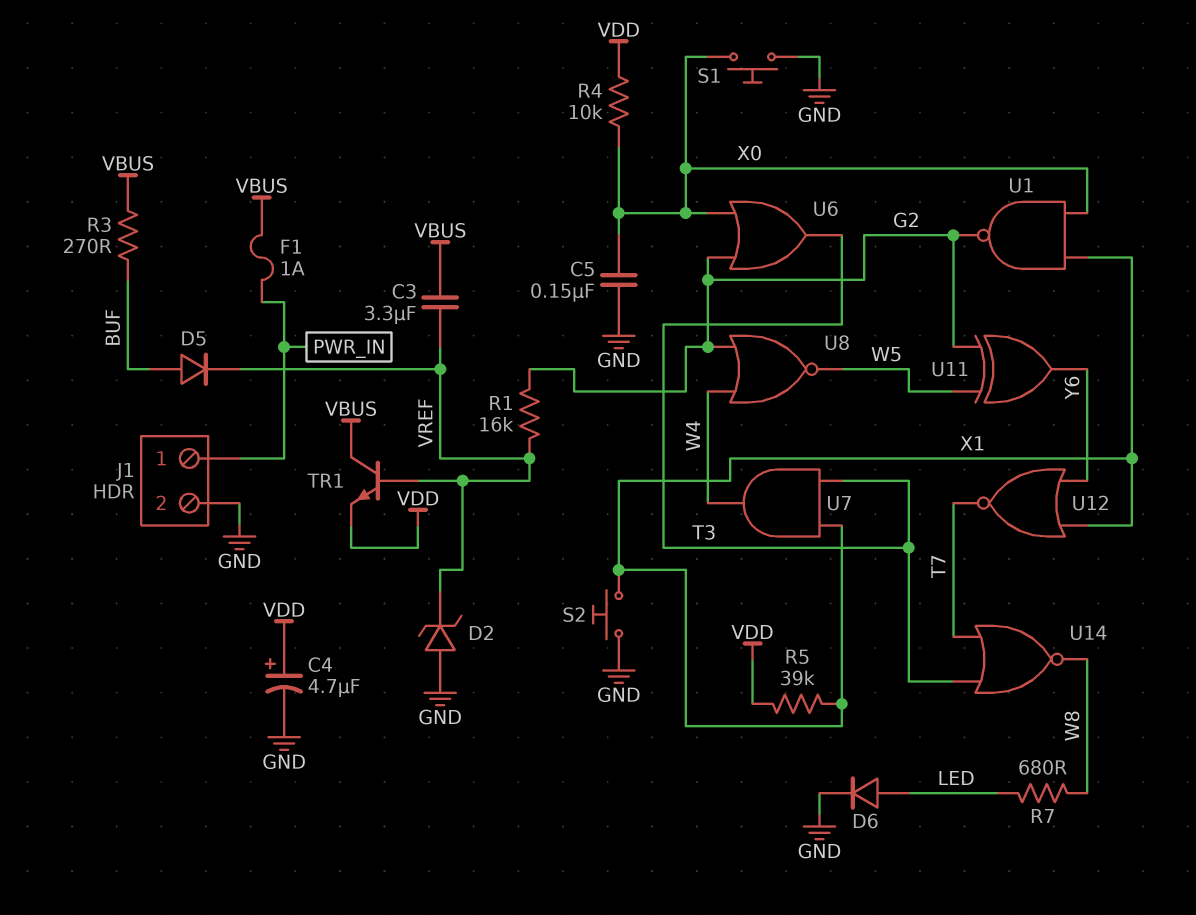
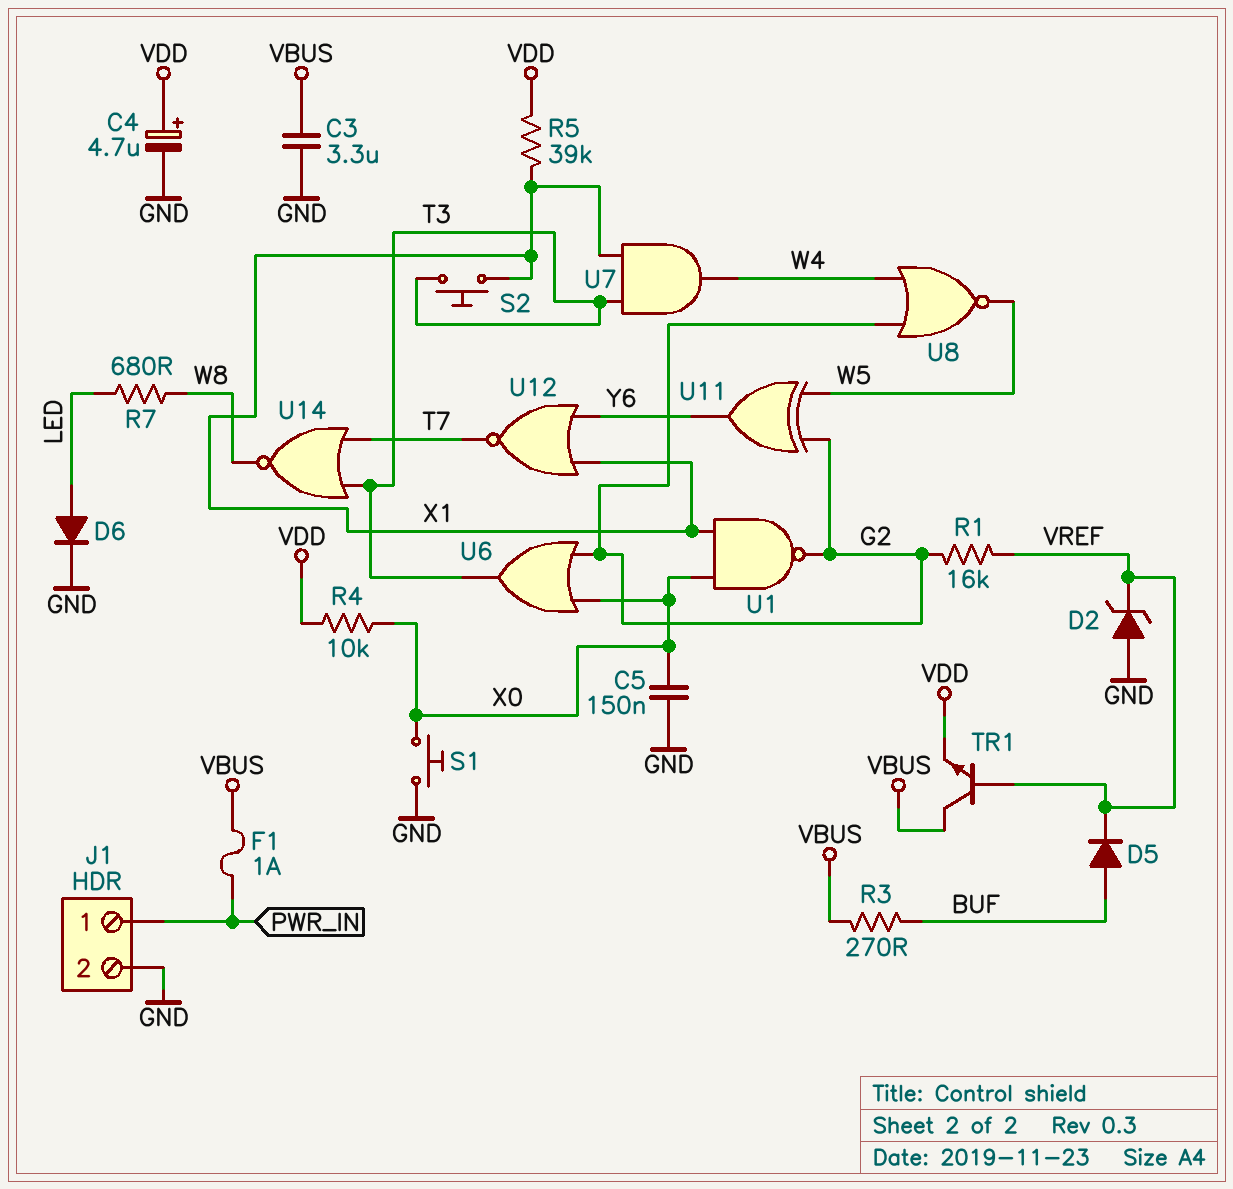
C3: 3.3uF (VBUS, VREF) -> 3.3uF (GND, VBUS)
S2: button (GND, X1) -> button (T3, X1)

